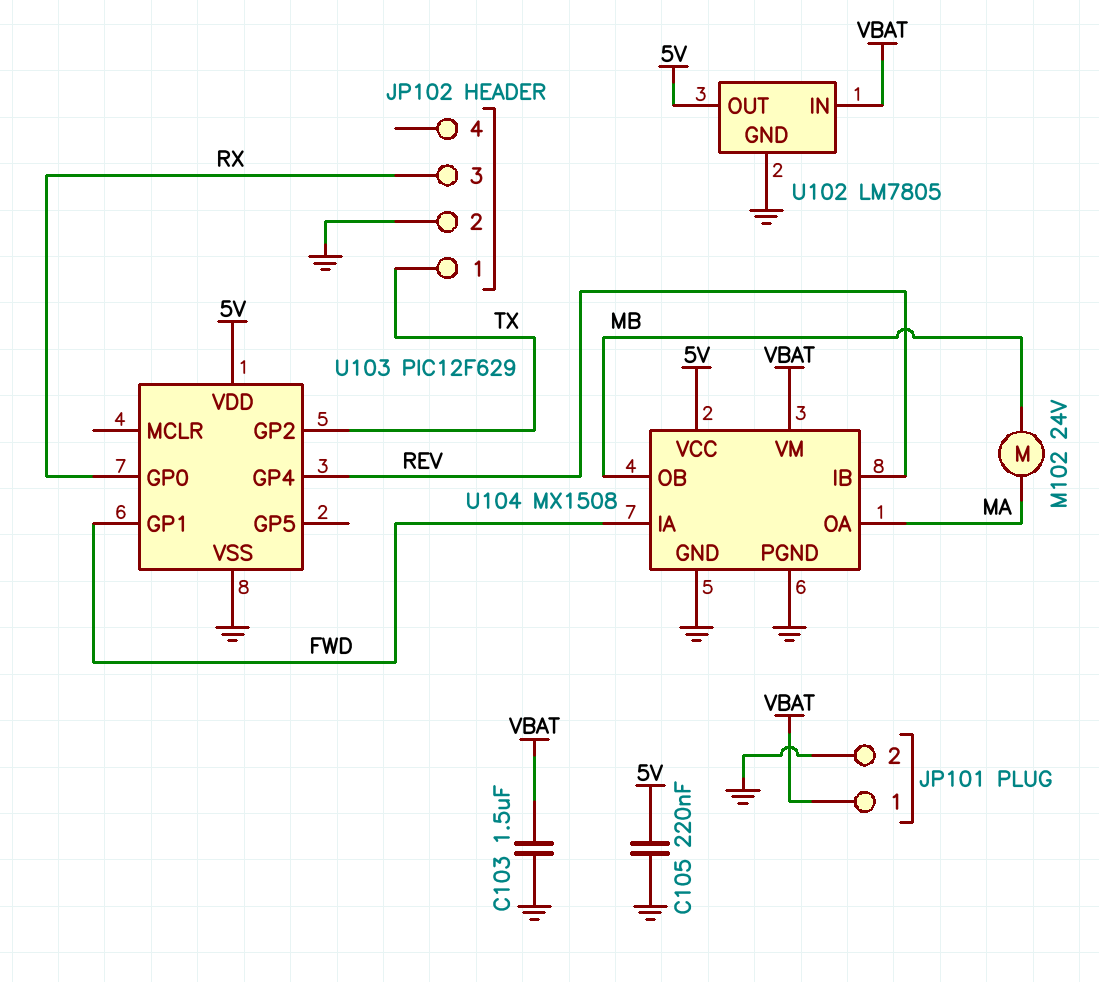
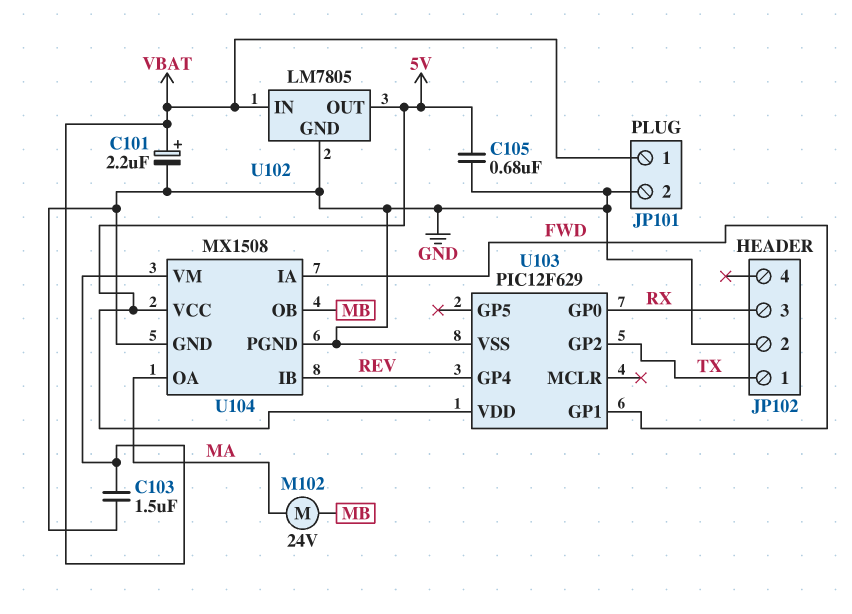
C101: none -> 2.2uF (plus VBAT, minus GND)
C105: 220nF (5V, GND) -> 680nF (5V, GND)

